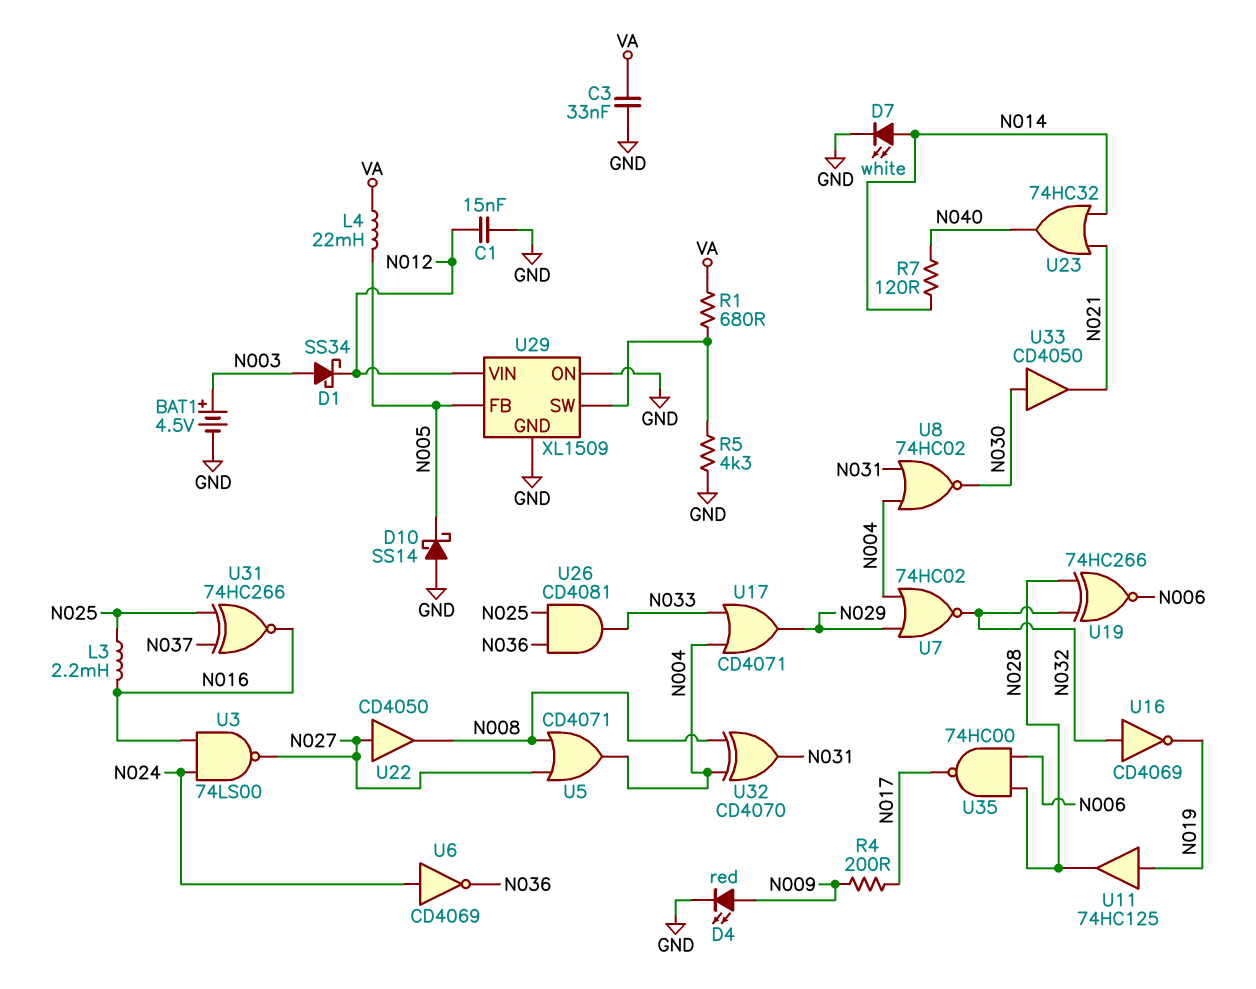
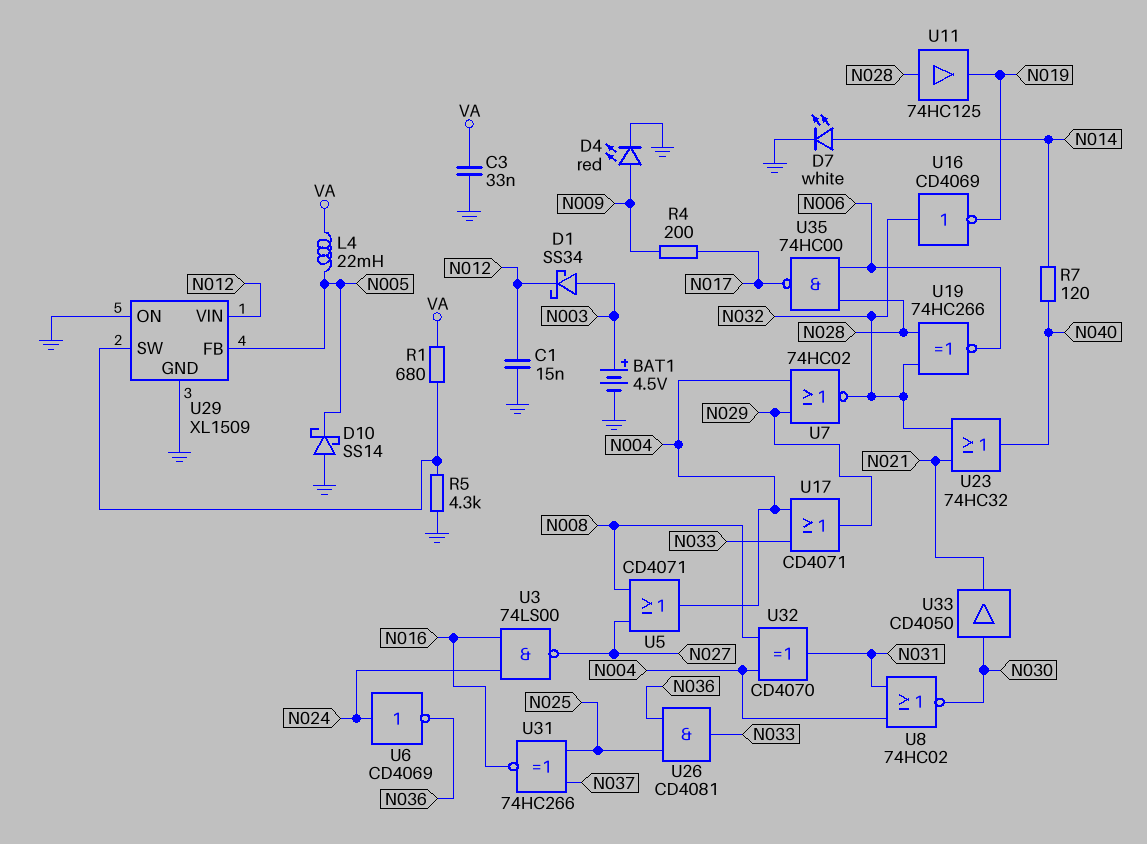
L3: 2.2mH (N016, N025) -> none
U11: buffer 74HC125 (in N019, out N028) -> buffer 74HC125 (in N028, out N019)
U22: buffer CD4050 (in N027, out N008) -> none
U23: OR 74HC32 (in N014, in N021, out N040) -> OR 74HC32 (in N021, in N032, out N040)

